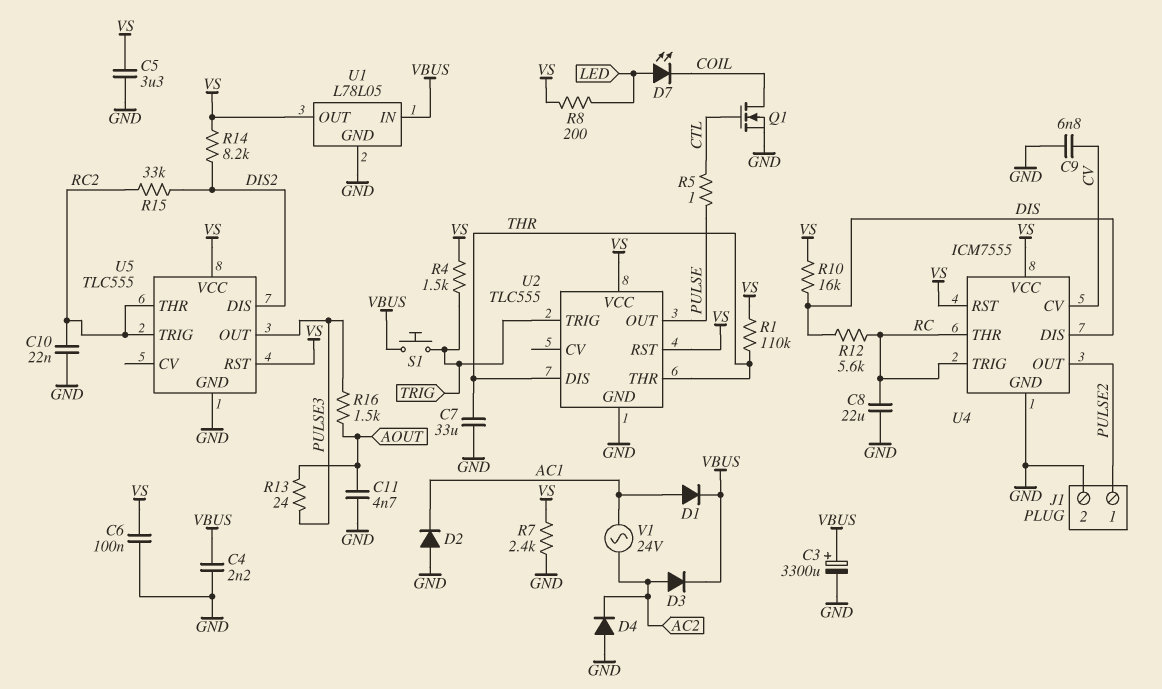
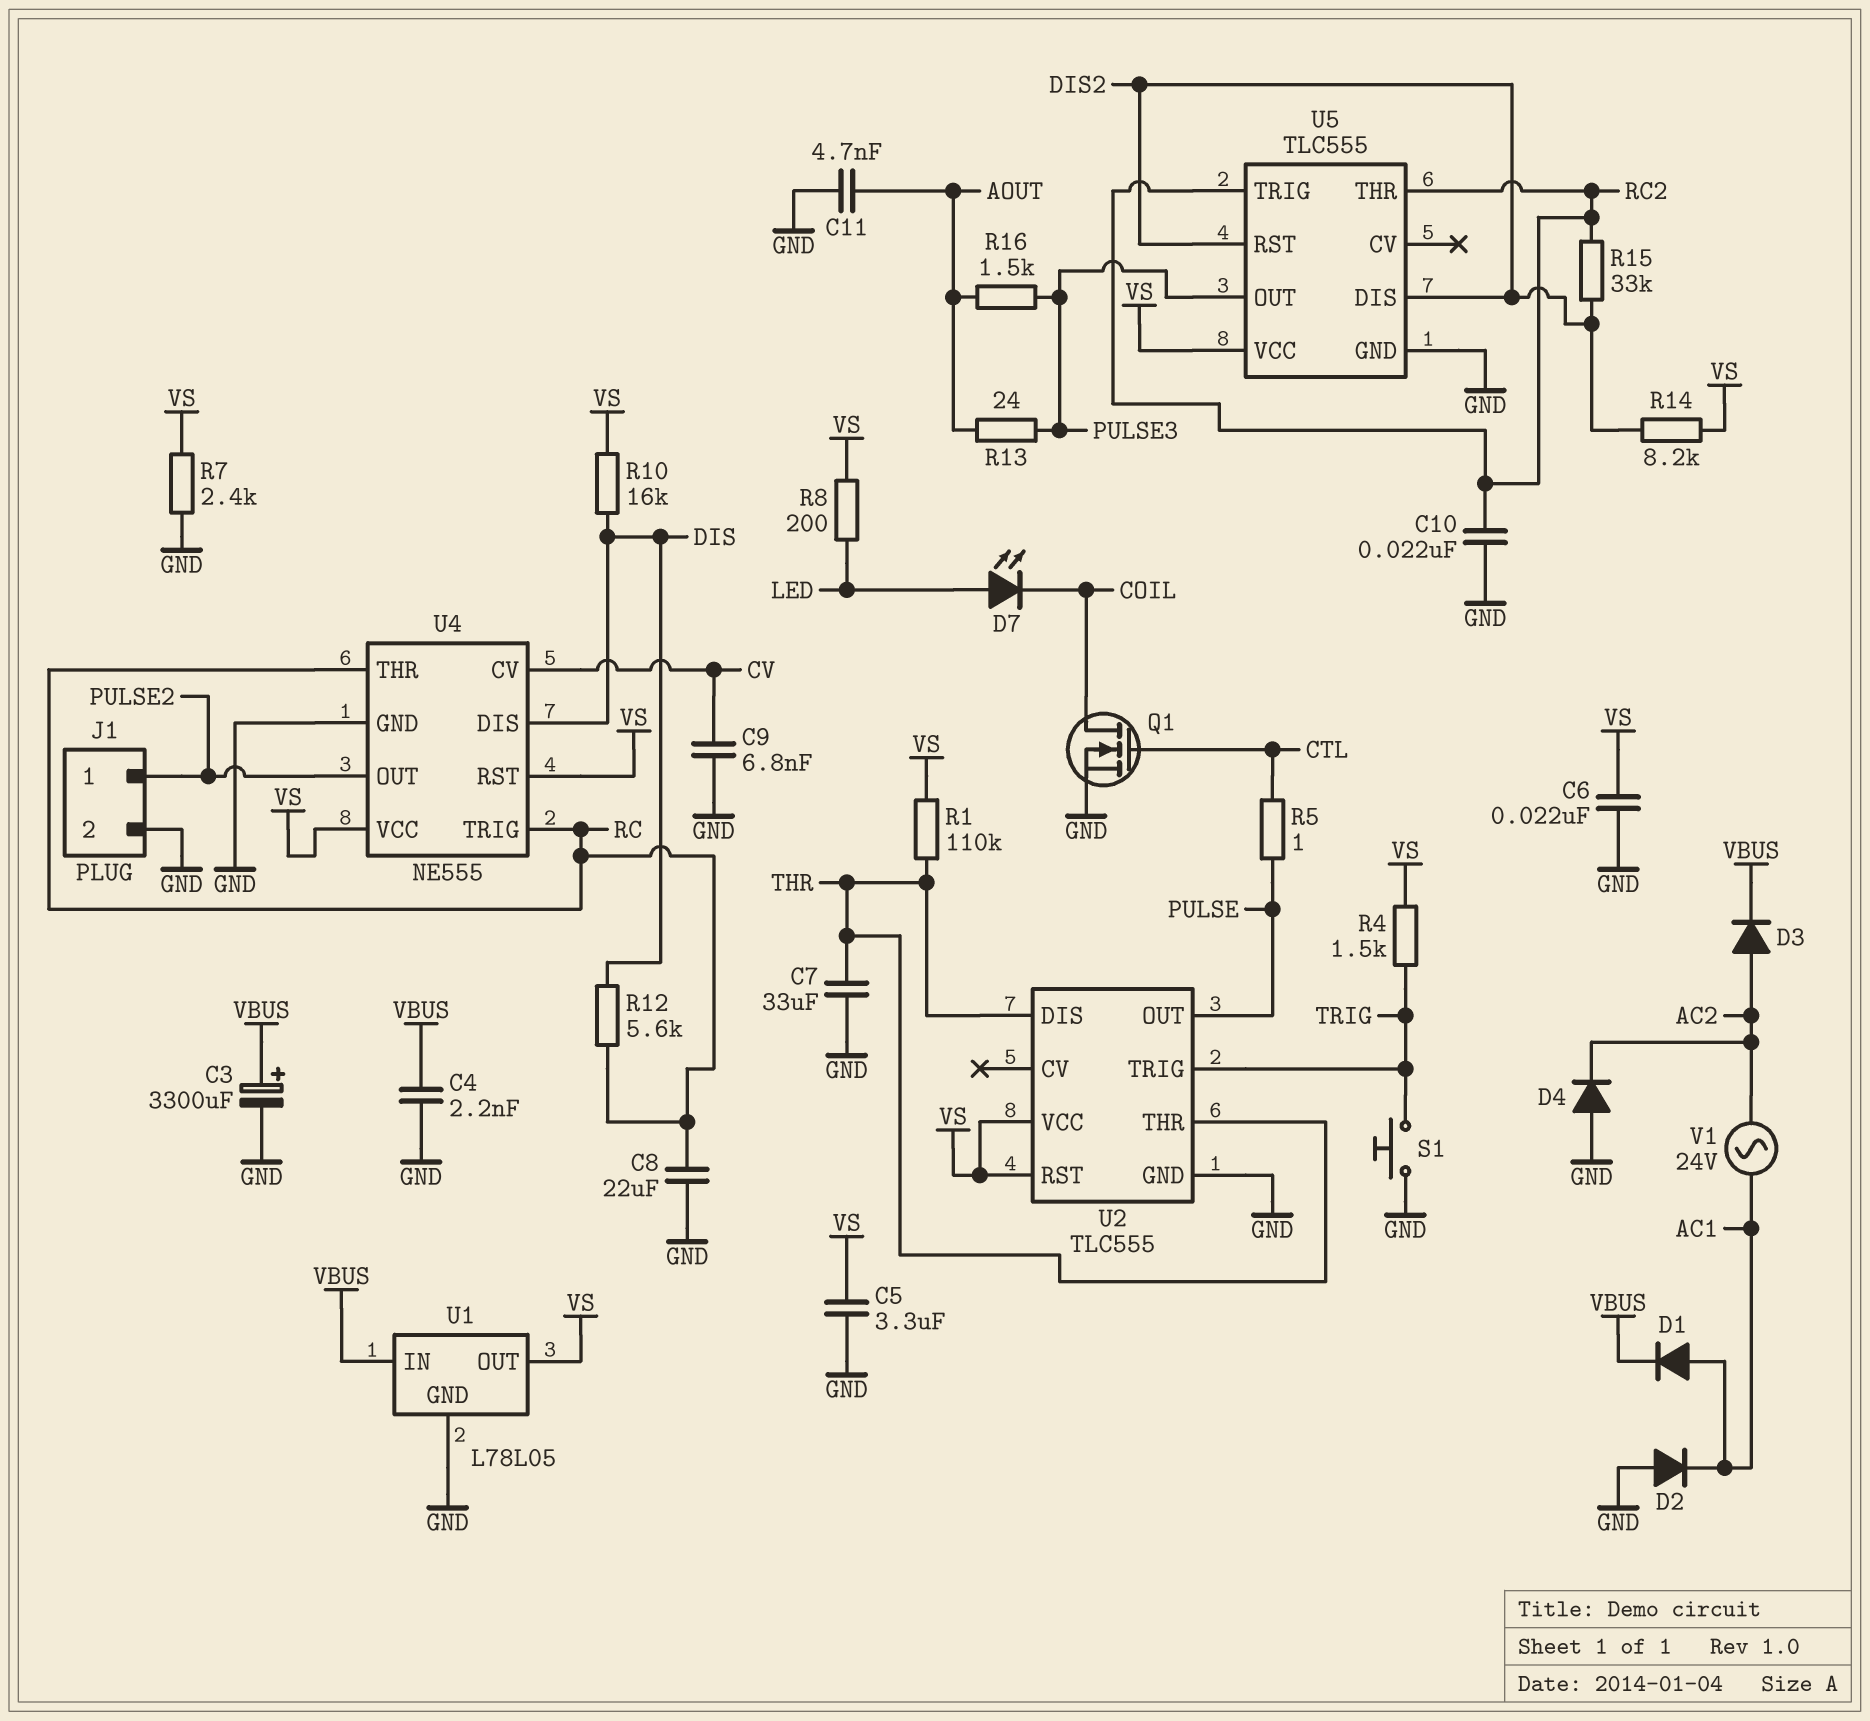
C6: 100nF (GND, VS) -> 22nF (GND, VS)
S1: button (TRIG, VBUS) -> button (GND, TRIG)
U4: ICM7555 -> NE555
U5 pin RST: VS -> DIS2

